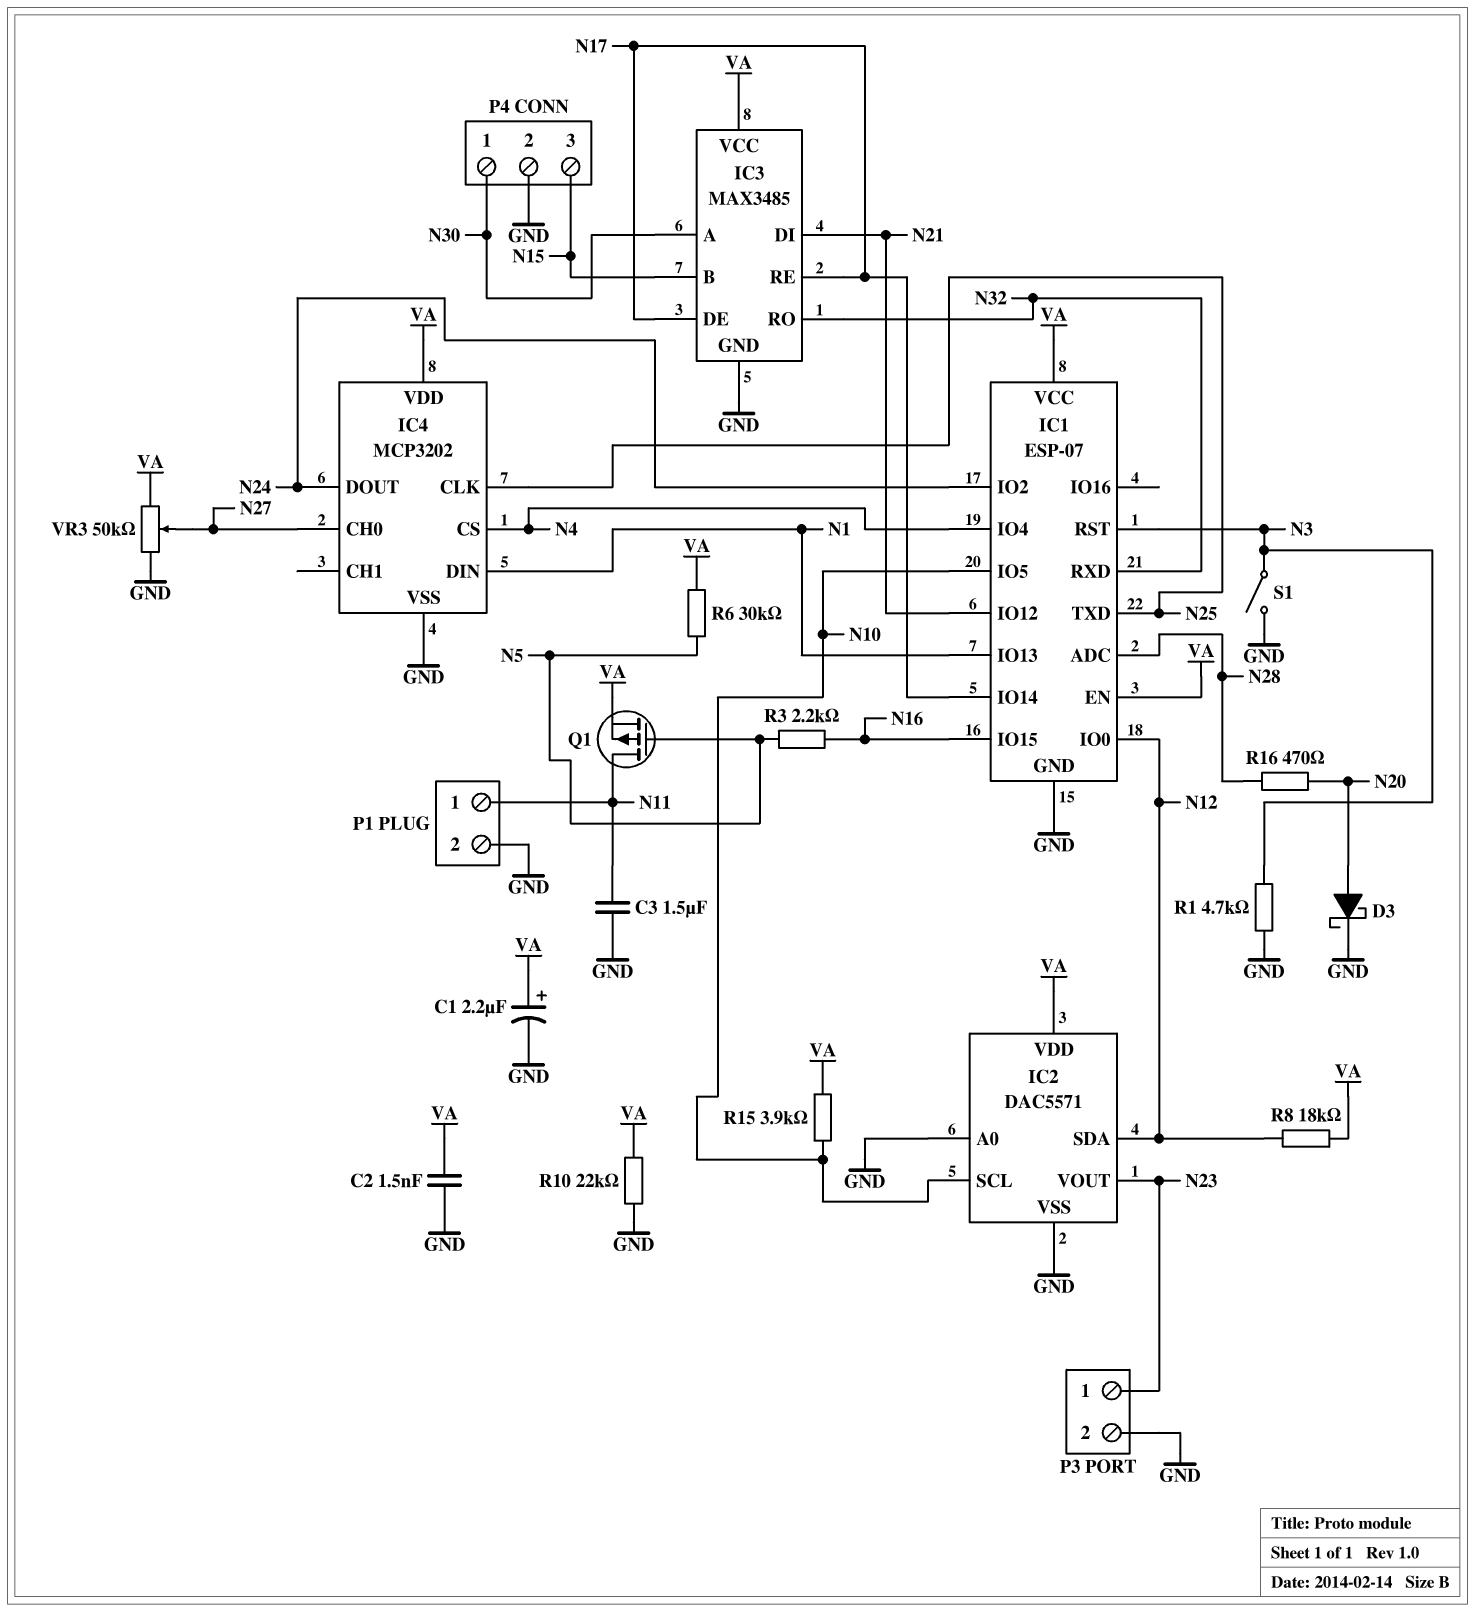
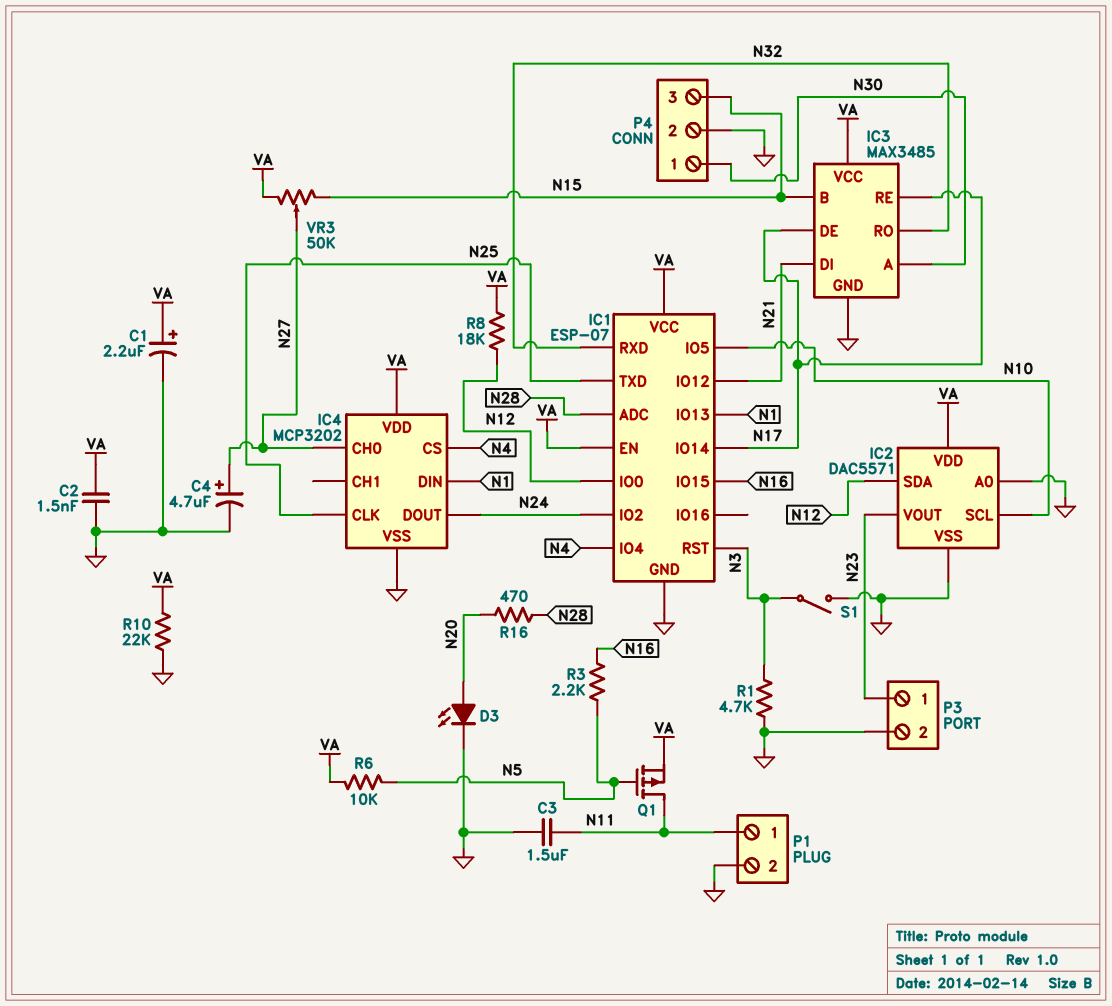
C4: none -> 4.7uF (plus N27, minus GND)
D3: schottky (A N20, K GND) -> LED (A N20, K GND)
R6: 30k (N5, VA) -> 10k (N5, VA)
R15: 3.9k (N10, VA) -> none
VR3: 50k (GND, VA, wiper N27) -> 50k (N15, VA, wiper N27)

